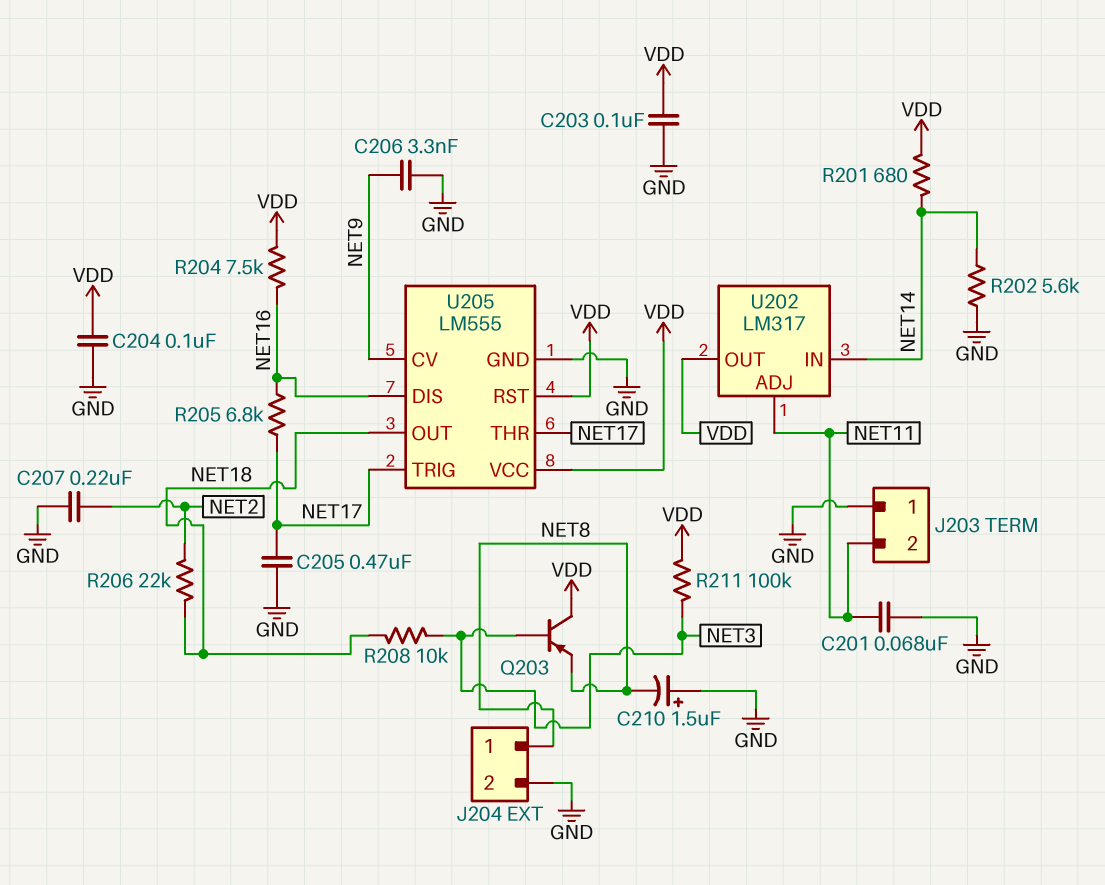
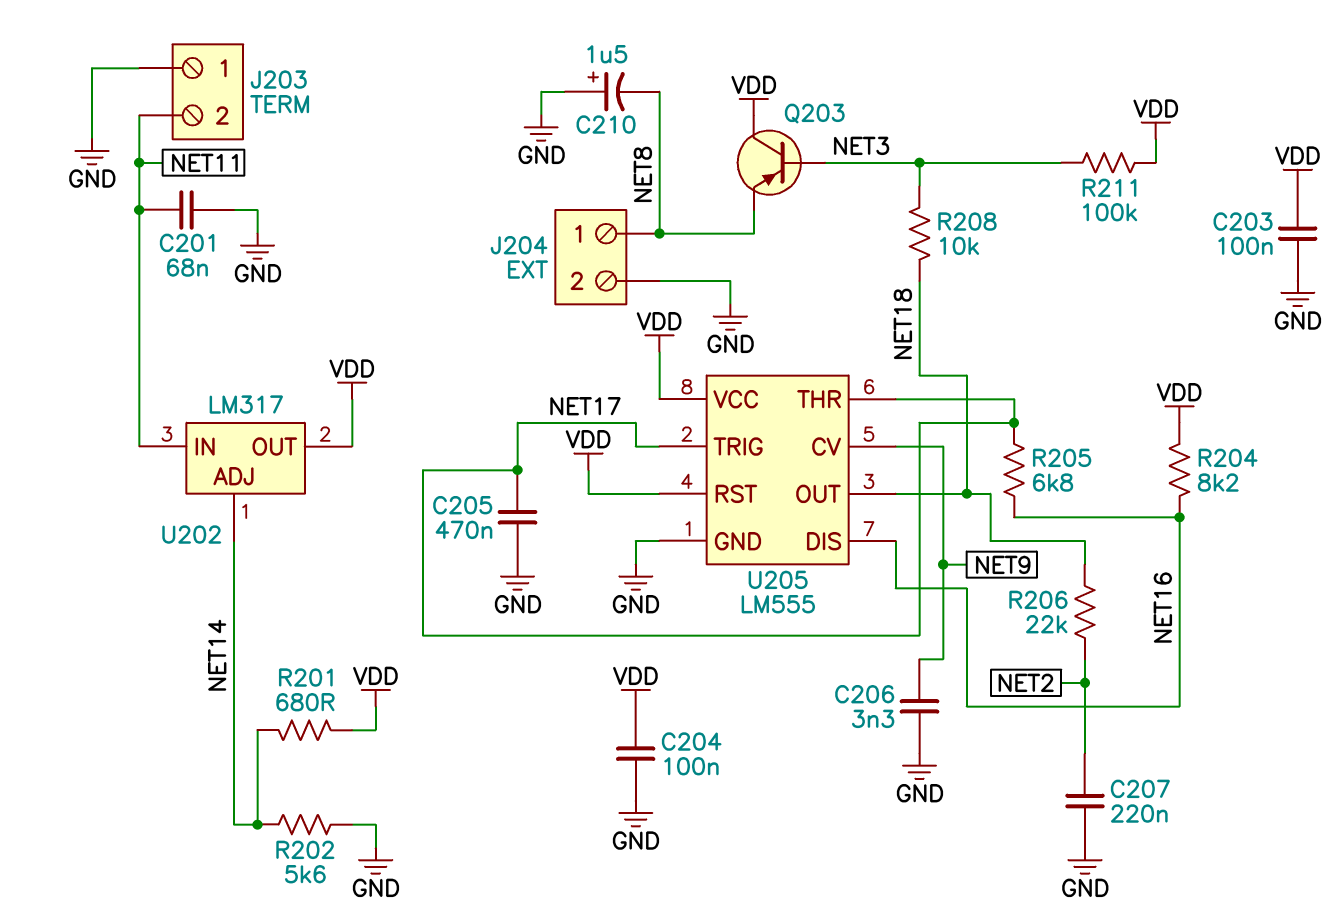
R204: 7.5k (NET16, VDD) -> 8.2k (NET16, VDD)
U202 pin ADJ: NET11 -> NET14
U202 pin IN: NET14 -> NET11

